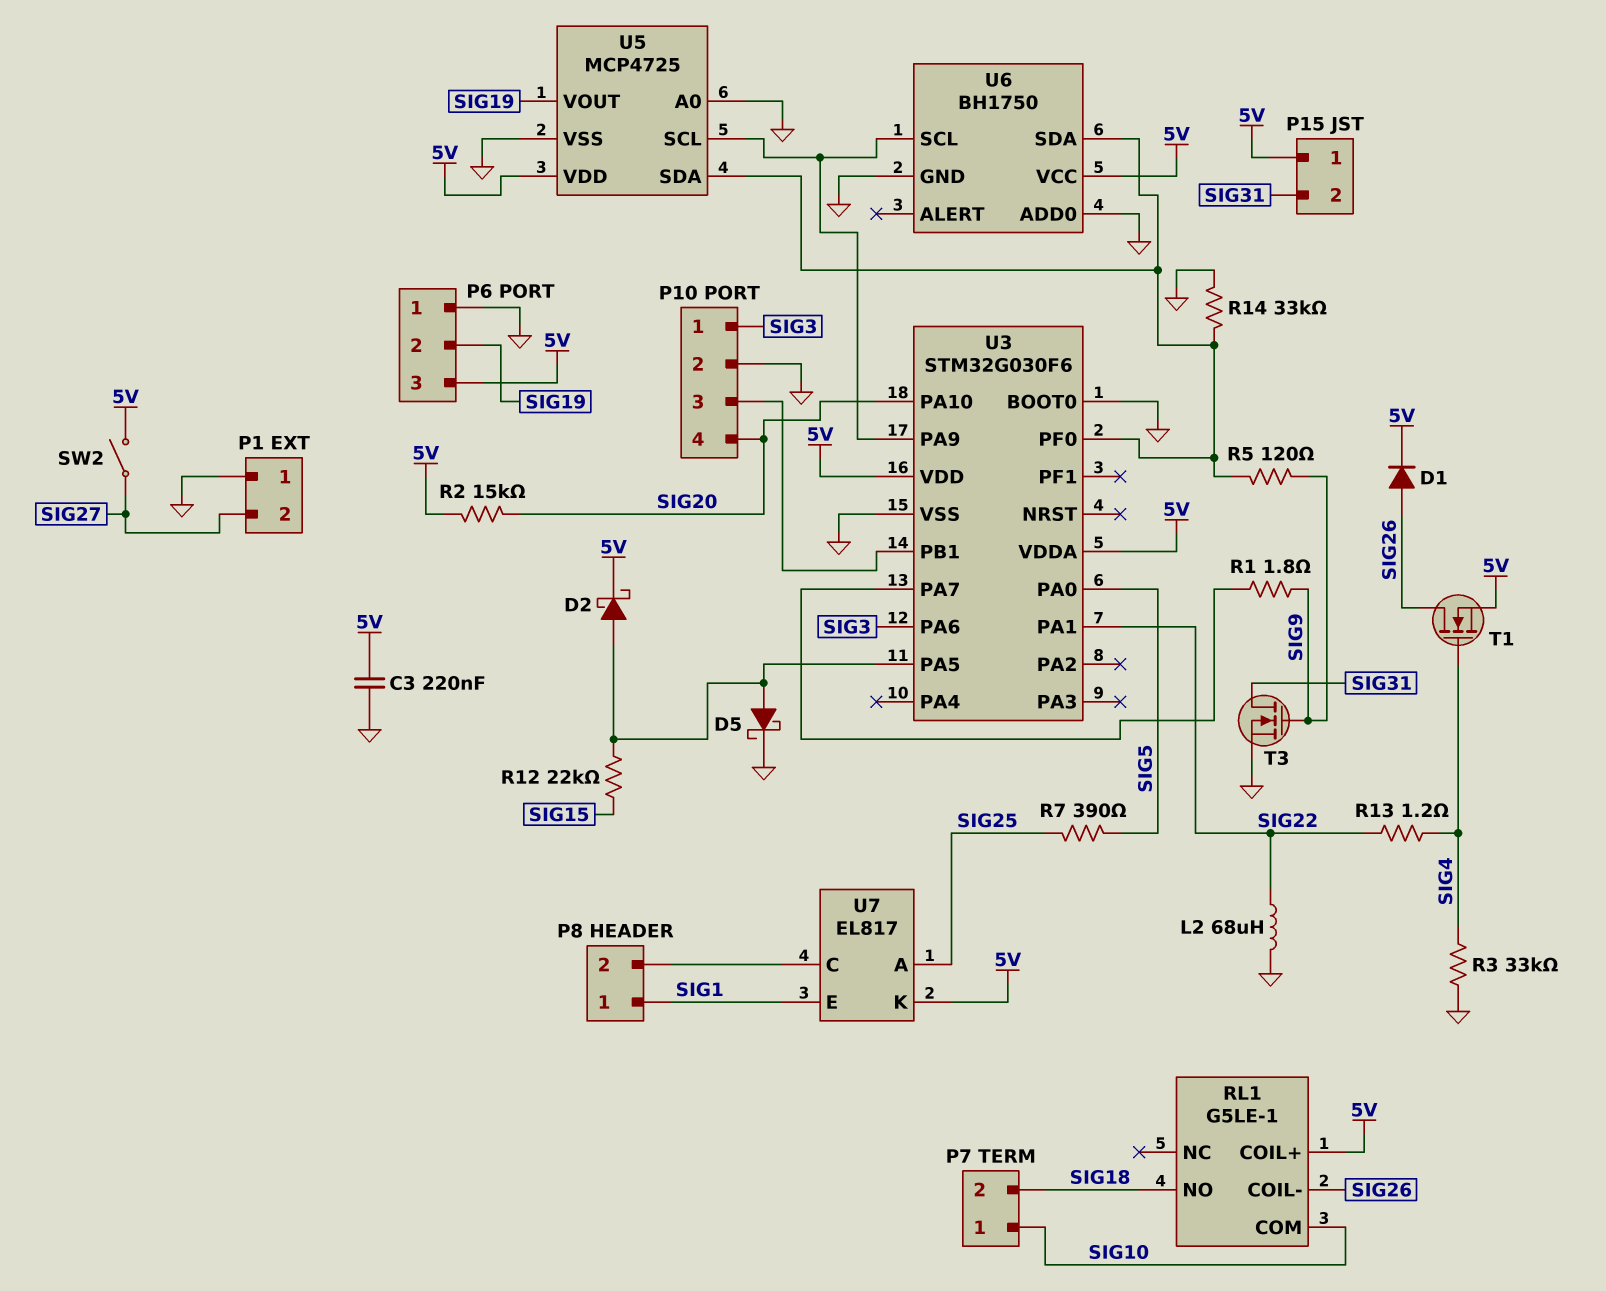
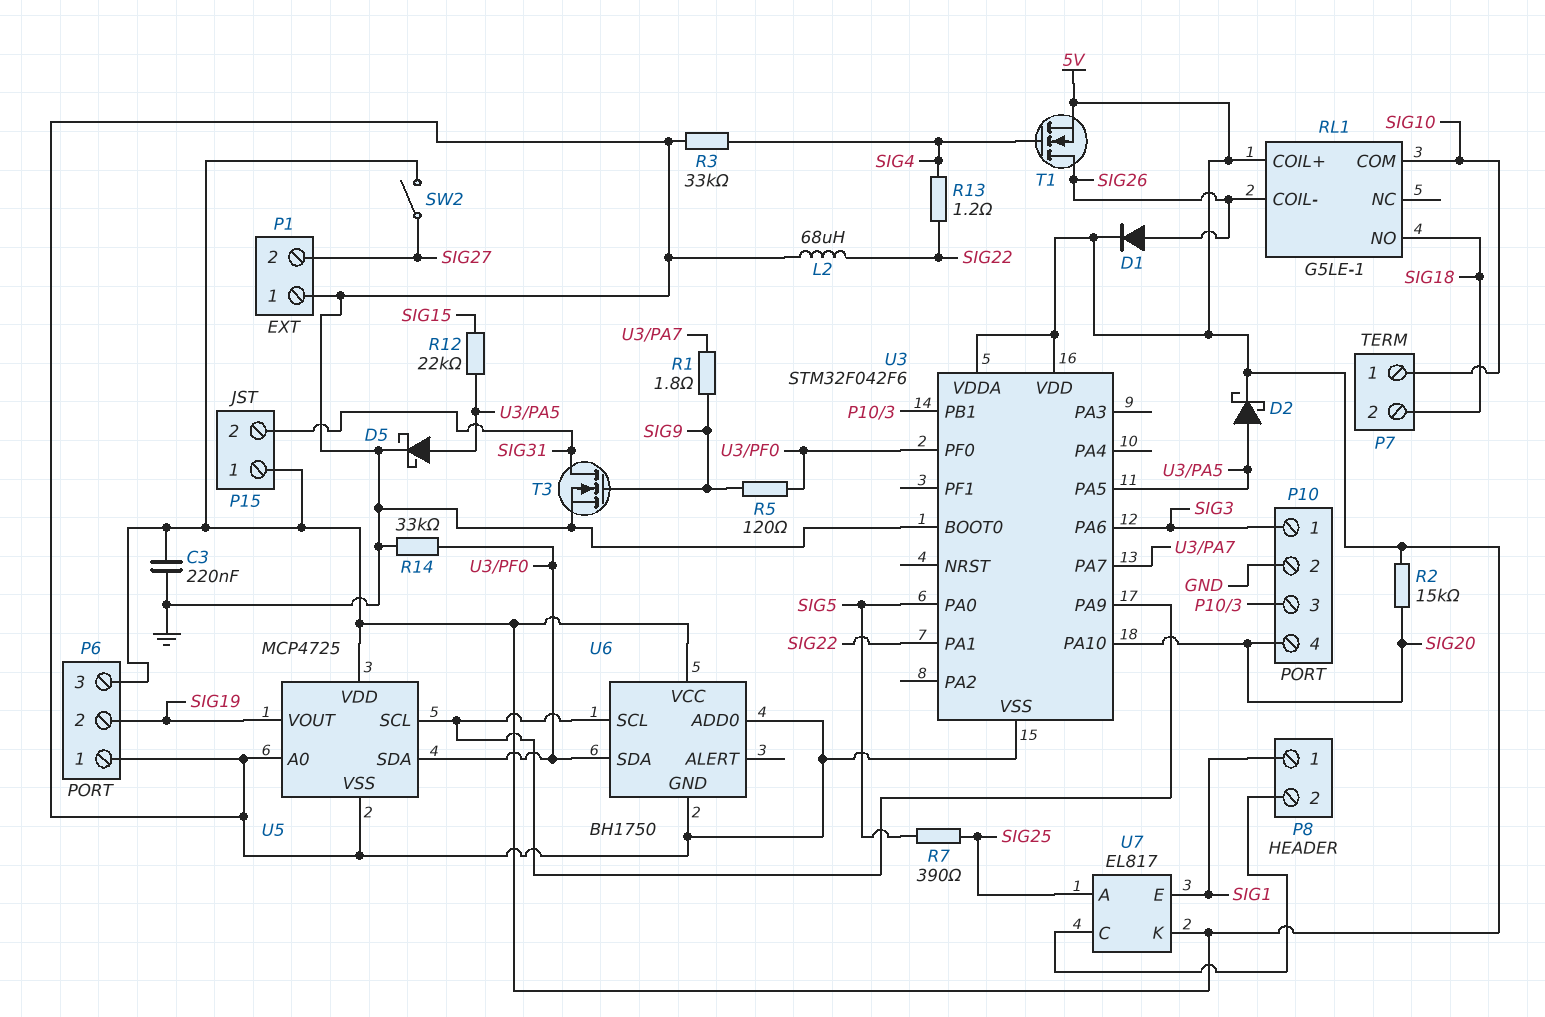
U3: STM32G030F6 -> STM32F042F6

